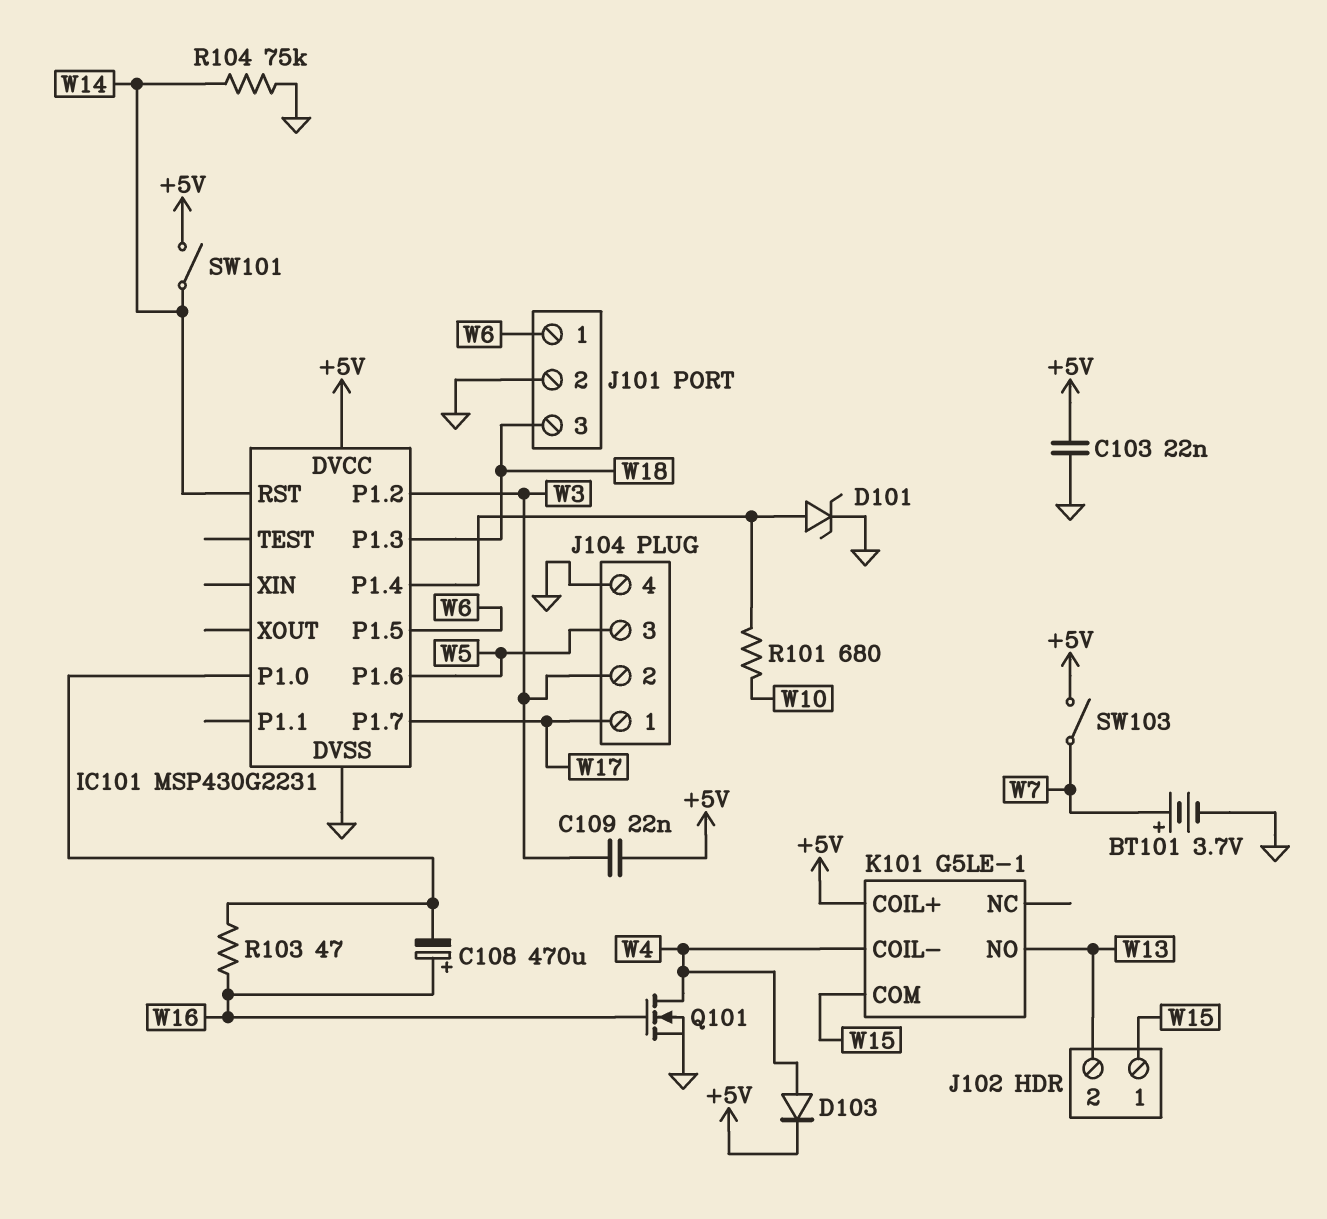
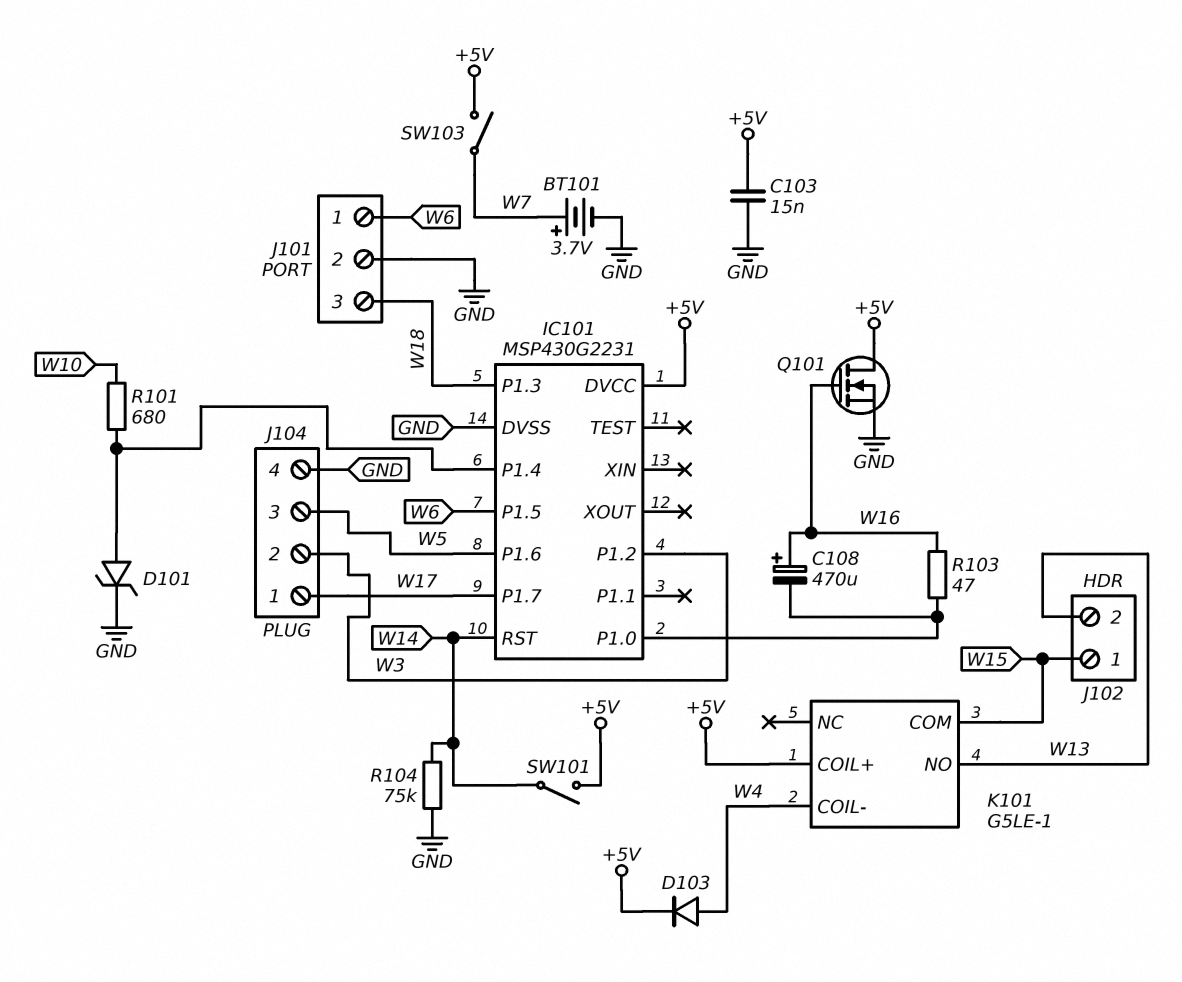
C103: 22nF (+5V, GND) -> 15nF (+5V, GND)
C109: 22nF (+5V, W3) -> none
Q101: NMOS (G W16, D W4, S GND) -> NMOS (G W16, D +5V, S GND)

